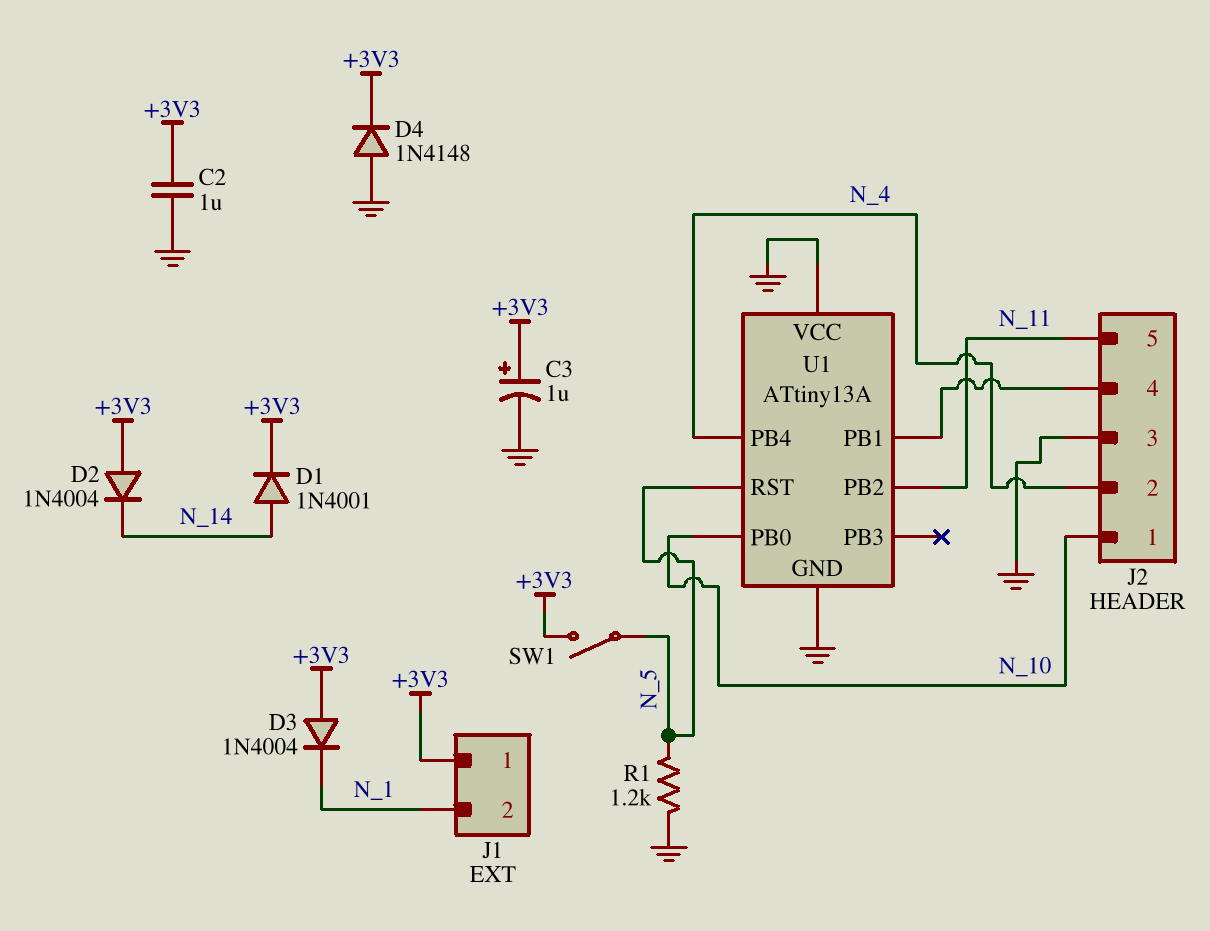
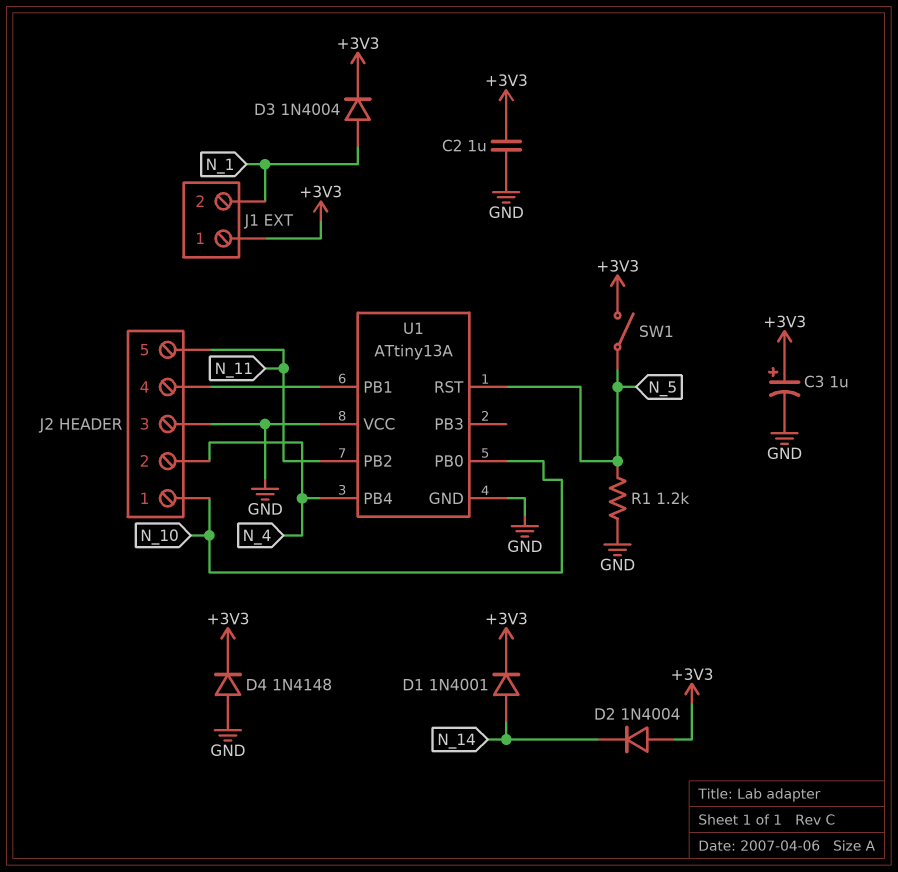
D3: diode 1N4004 (A +3V3, K N_1) -> diode 1N4004 (A N_1, K +3V3)

